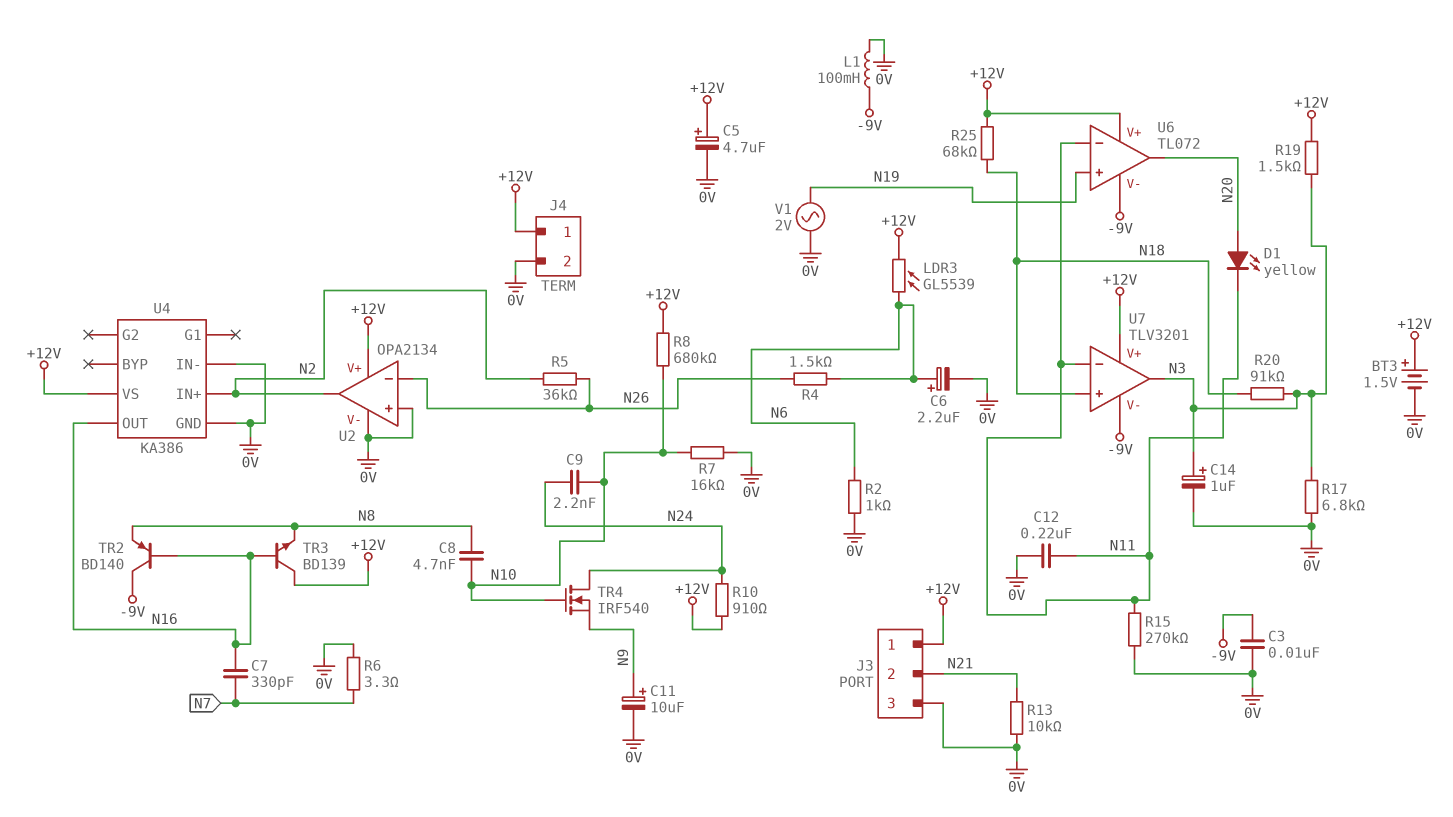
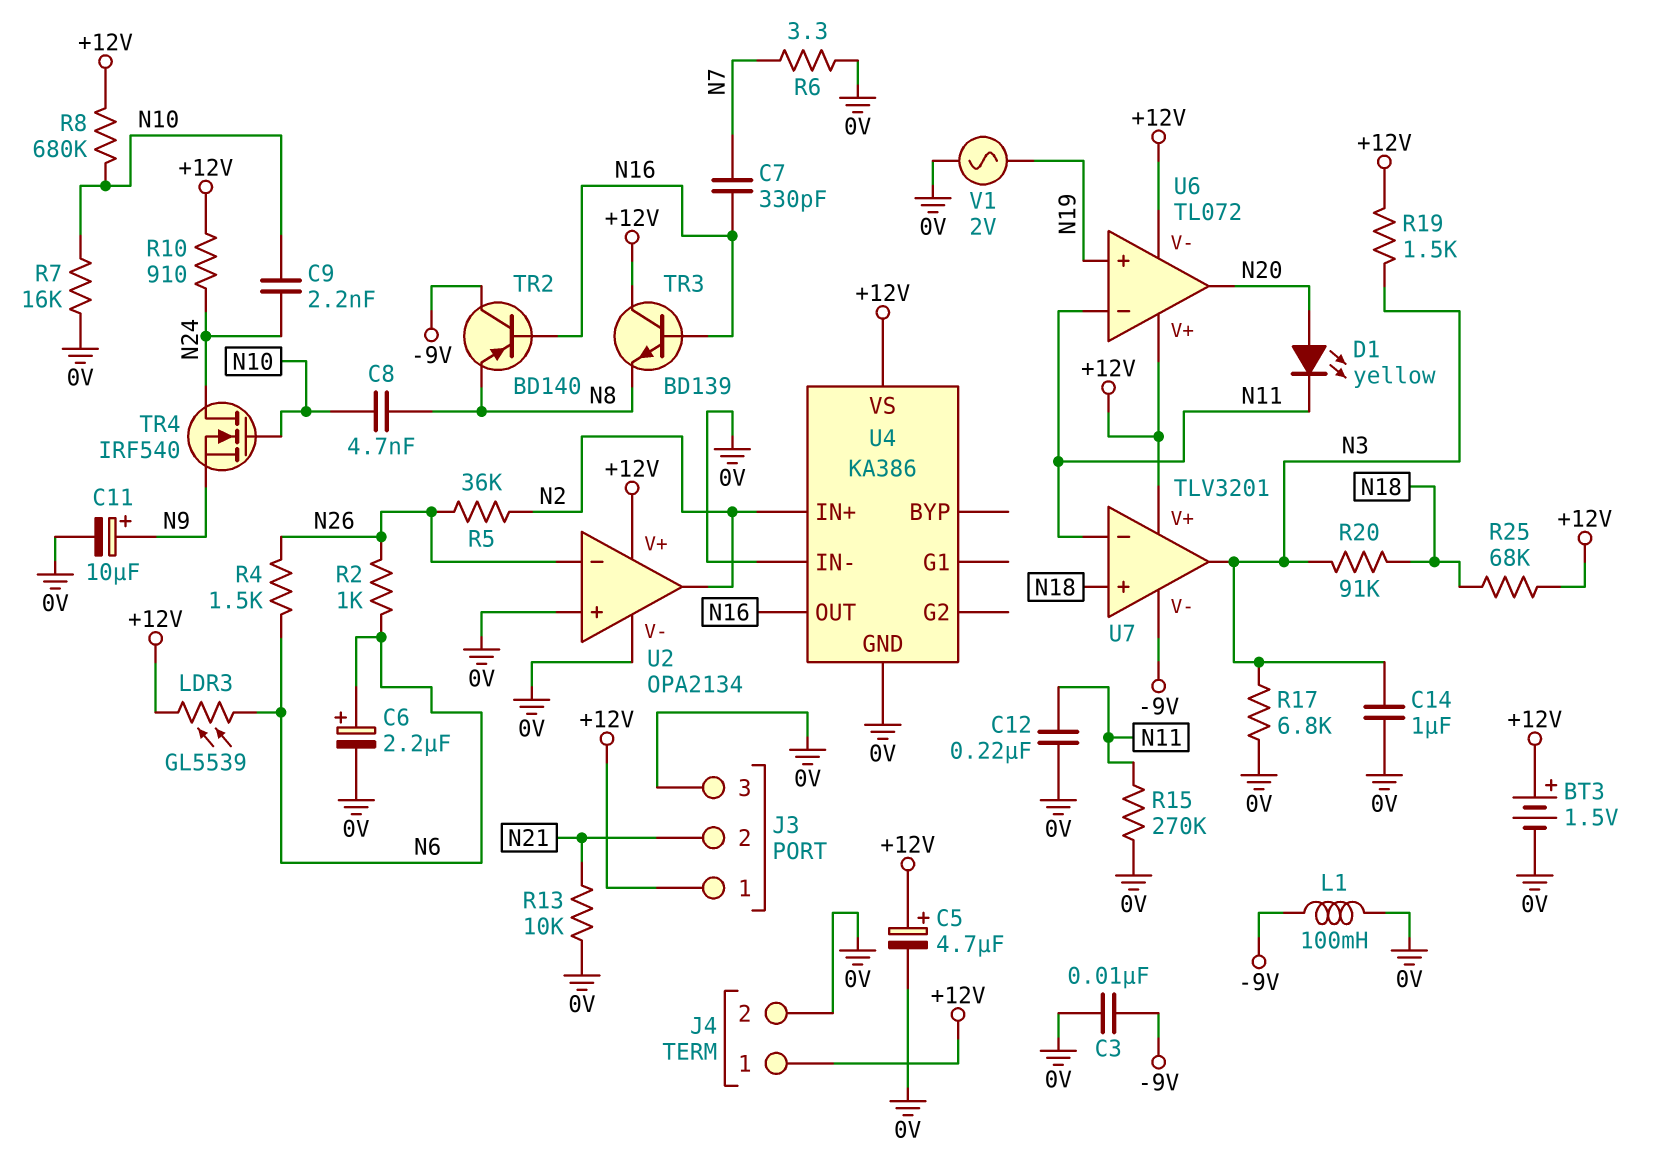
C14: 1uF (plus N3, minus 0V) -> 1uF (0V, N3)
R2: 1k (0V, N6) -> 1k (N6, N26)
U6 pin V-: -9V -> +12V

